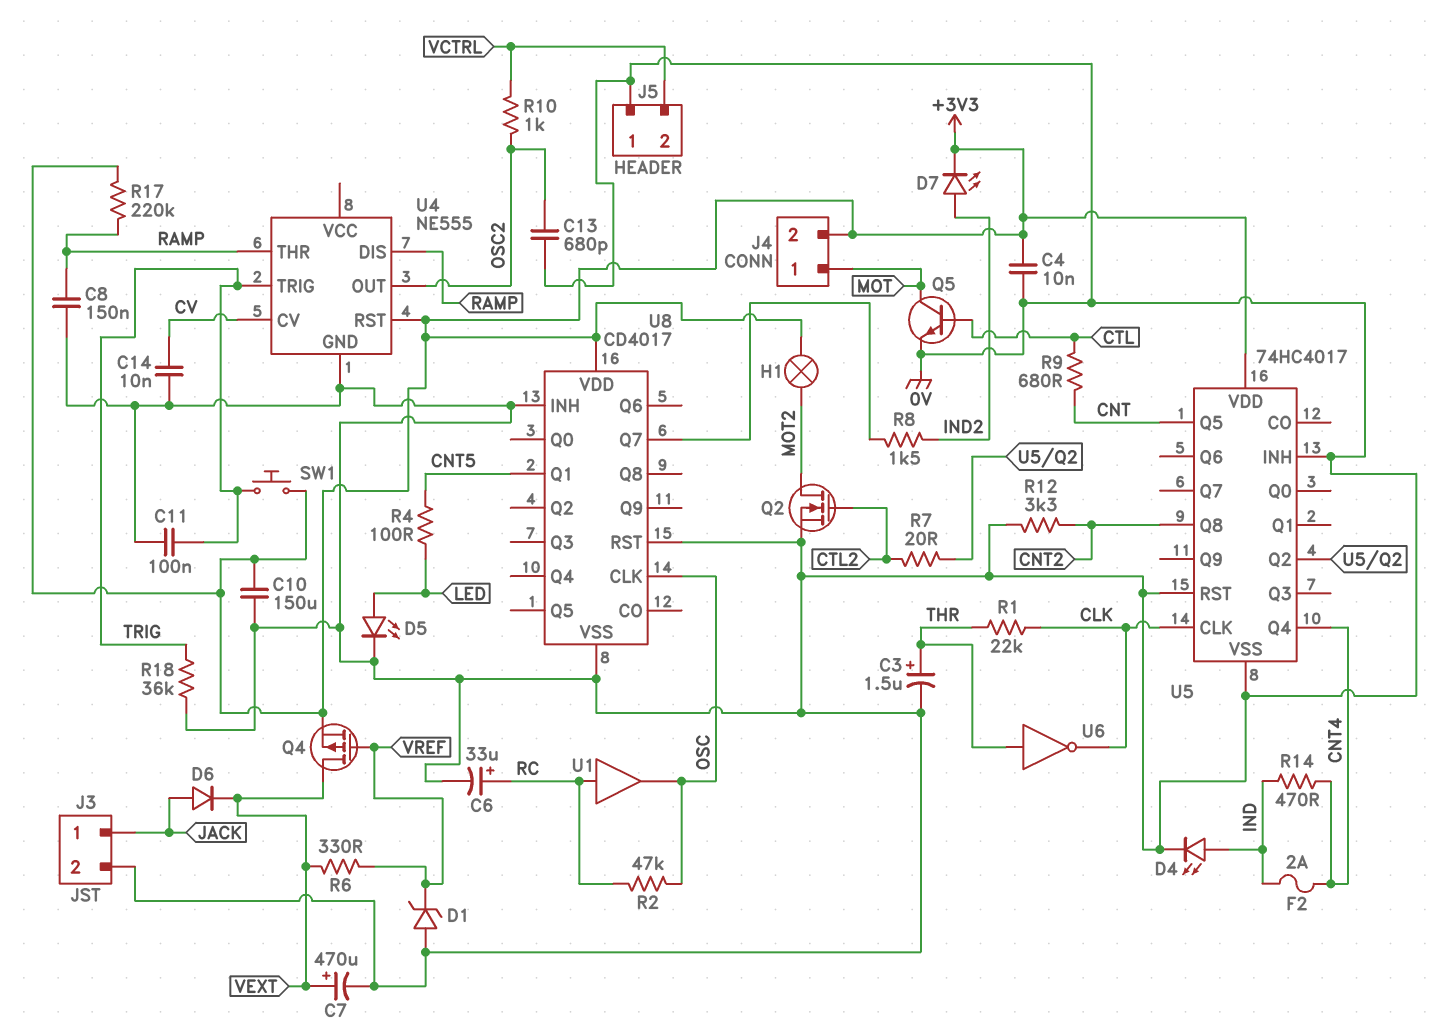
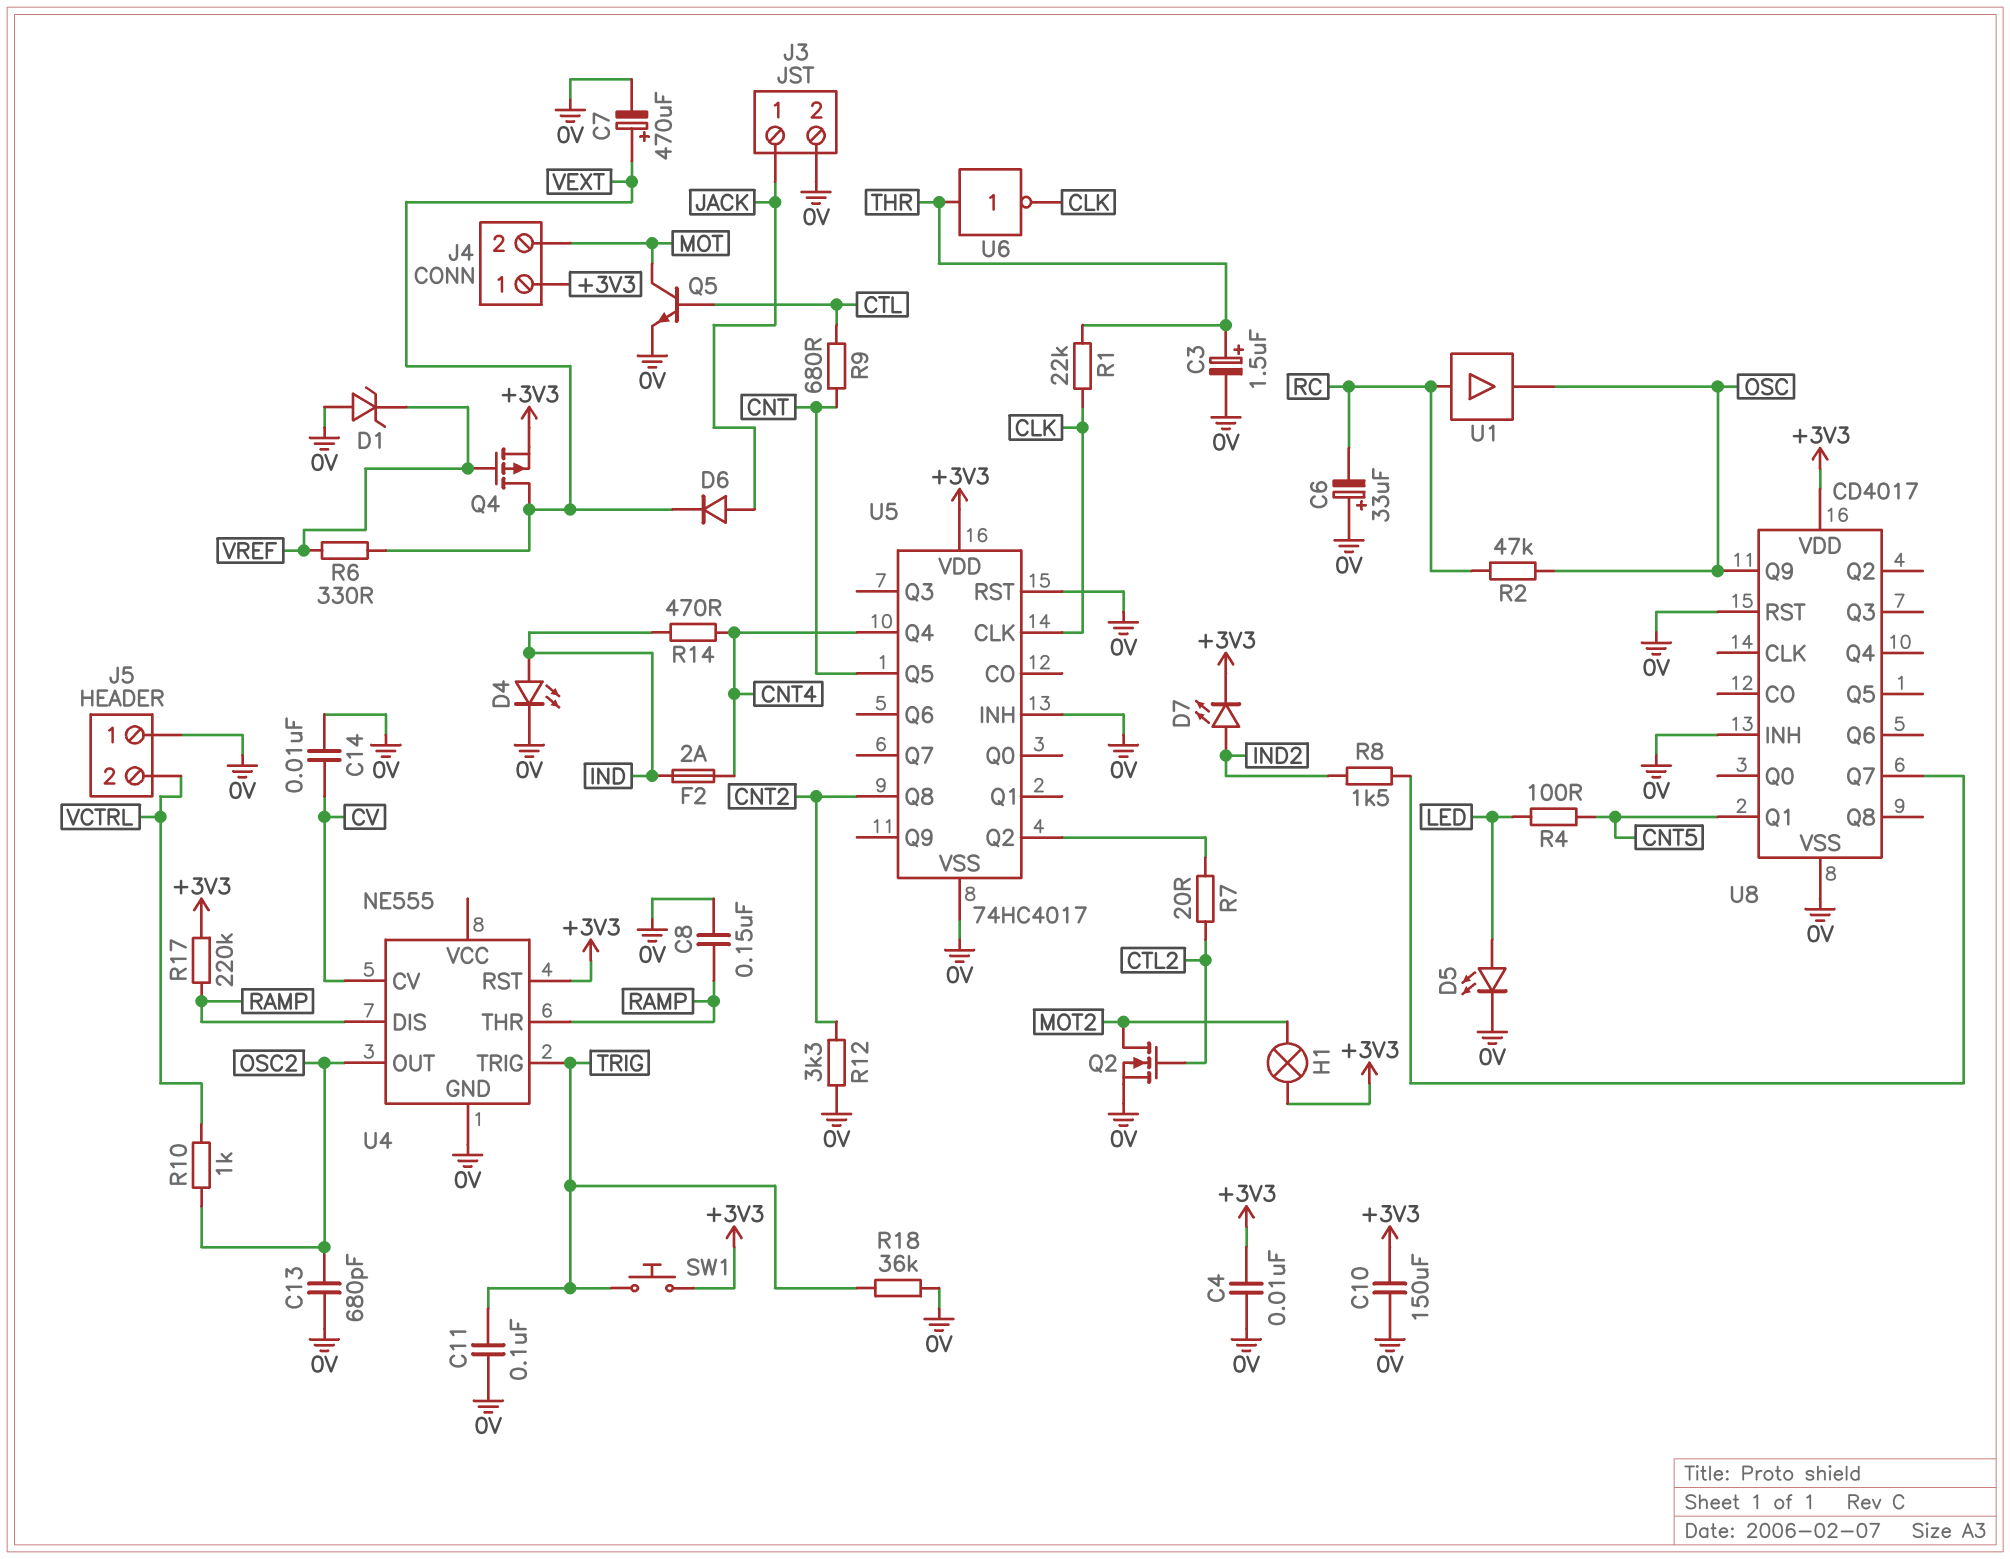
C6: 33uF (plus RC, minus 0V) -> 33uF (plus 0V, minus RC)
J4 pin 1: MOT -> +3V3
J4 pin 2: +3V3 -> MOT
U8 pin CLK: OSC -> none
U8 pin Q9: none -> OSC

